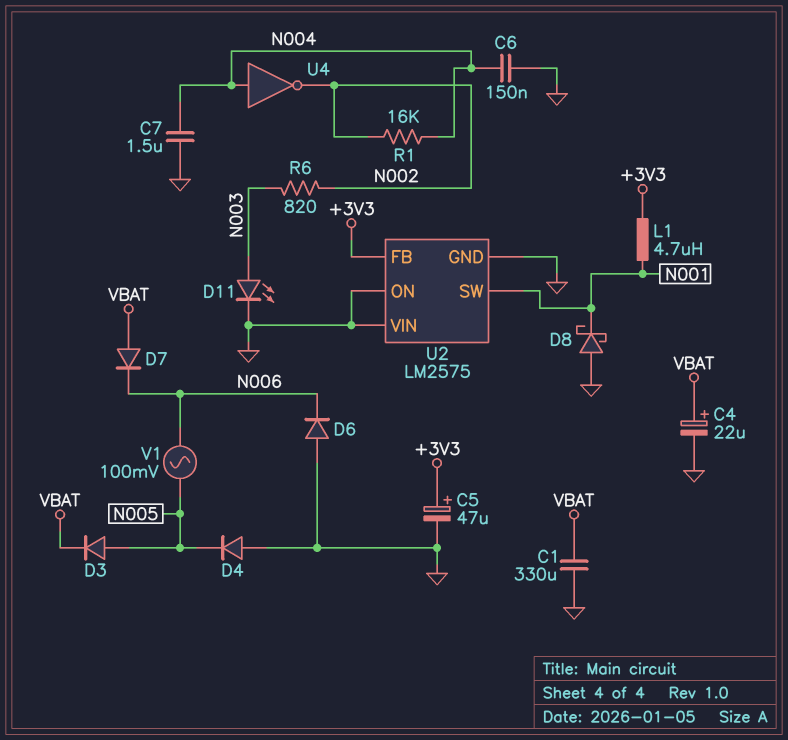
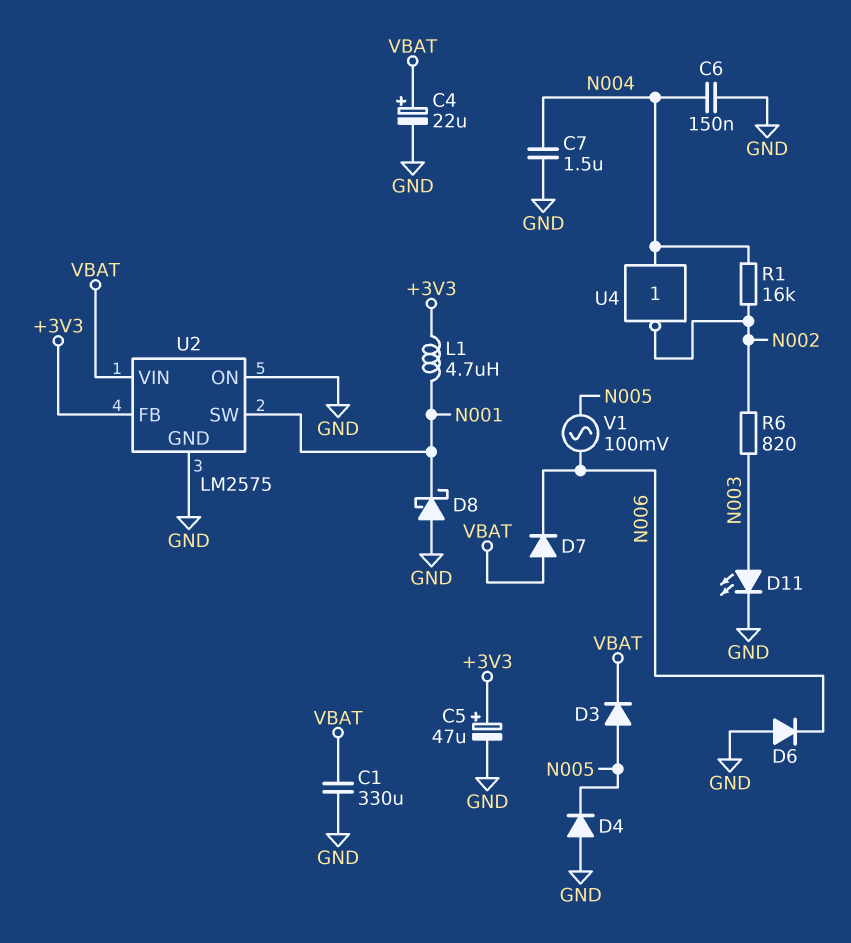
U2 pin VIN: GND -> VBAT

